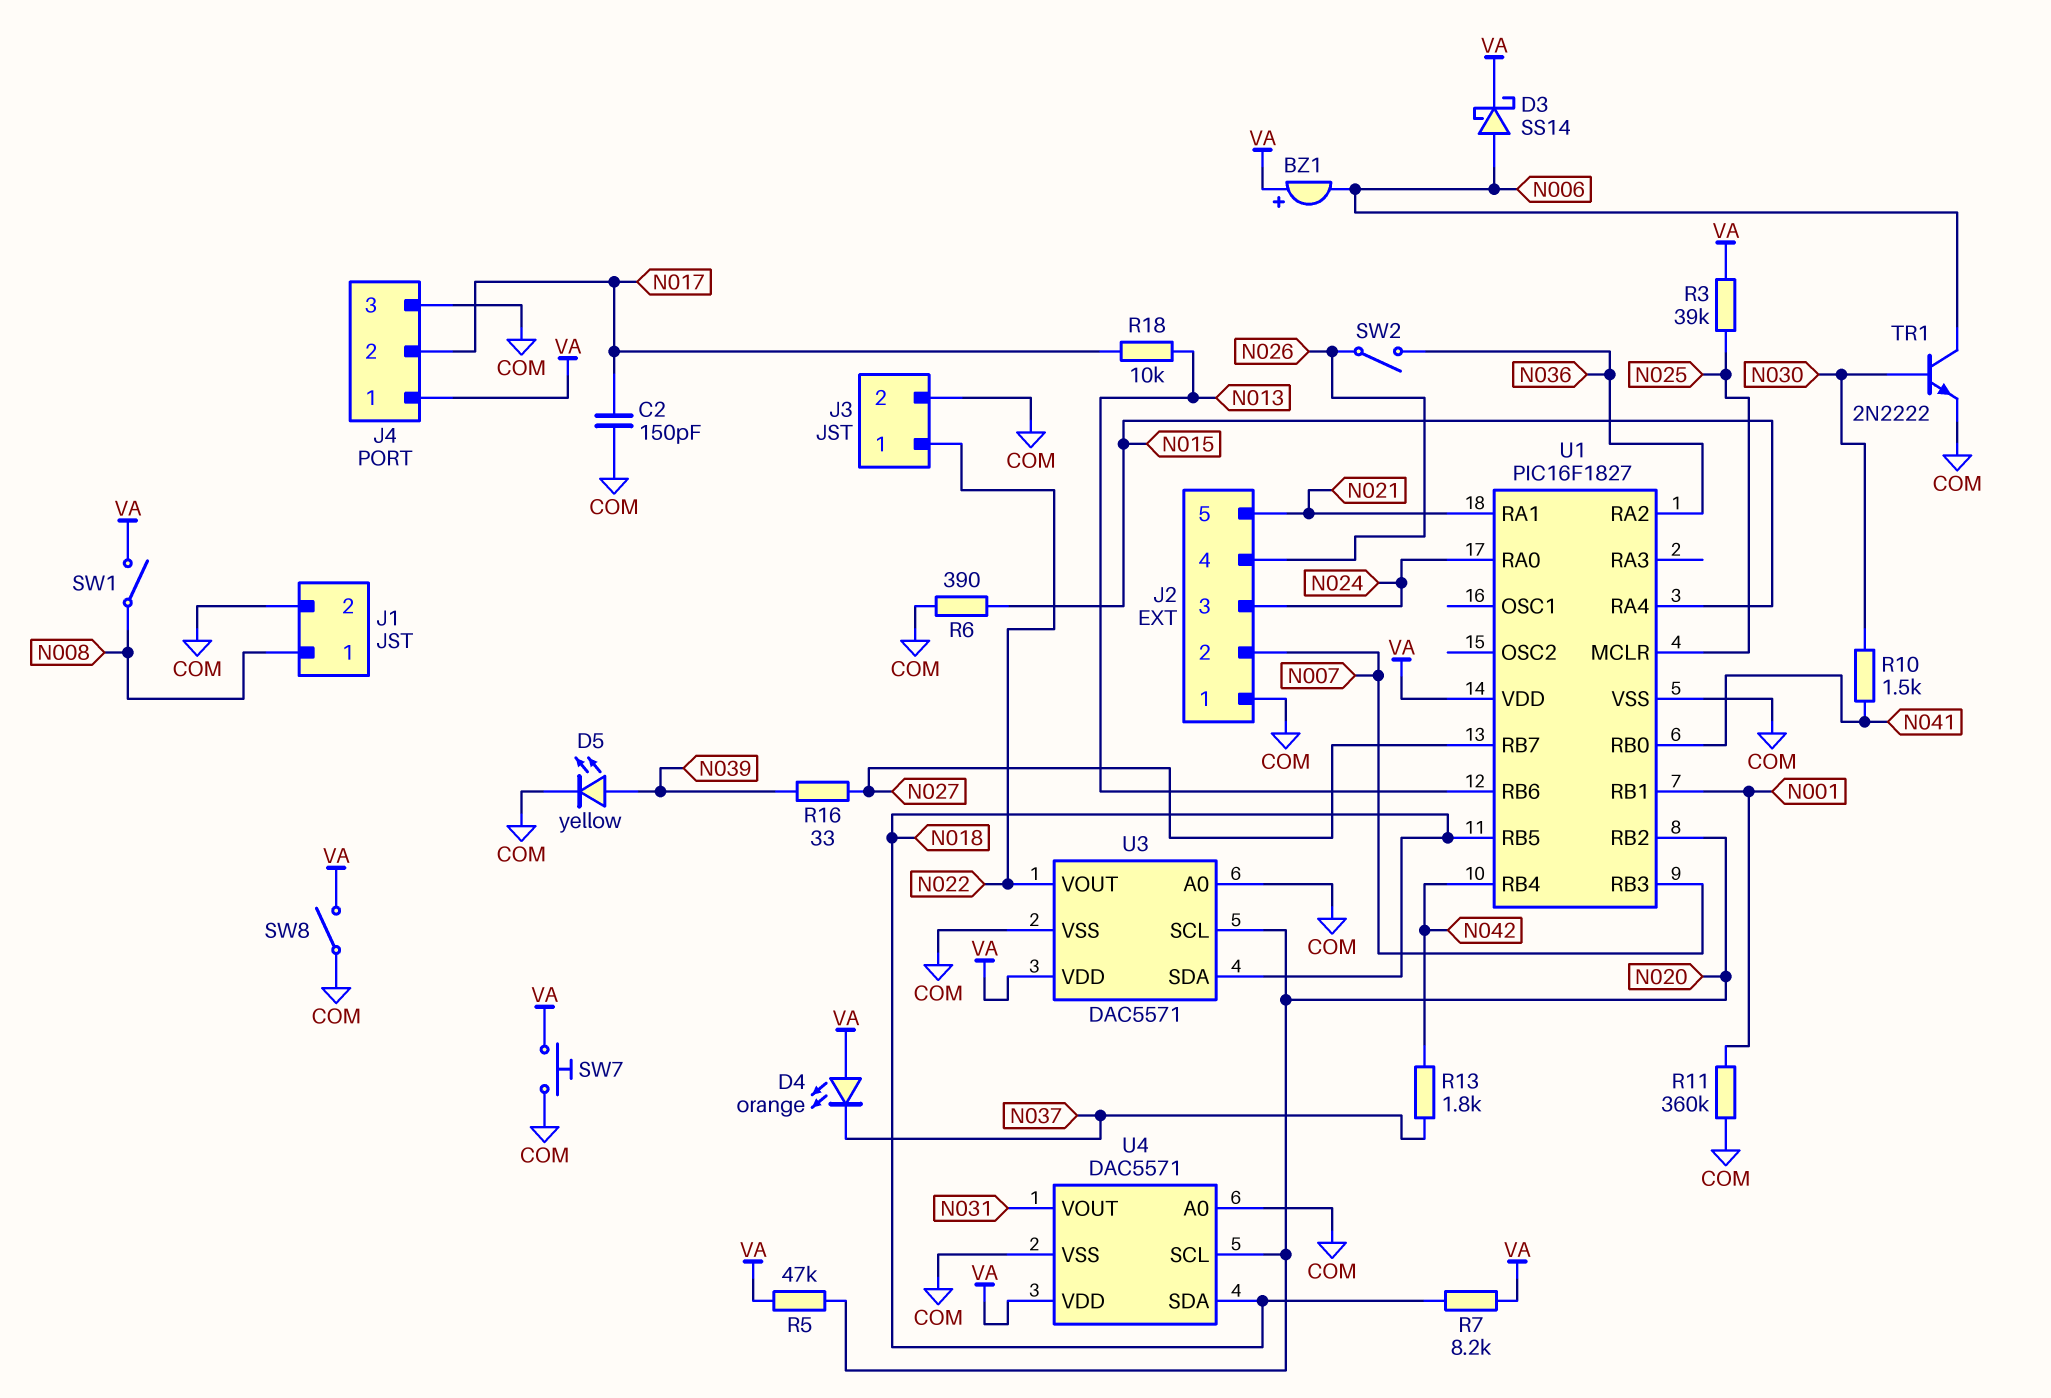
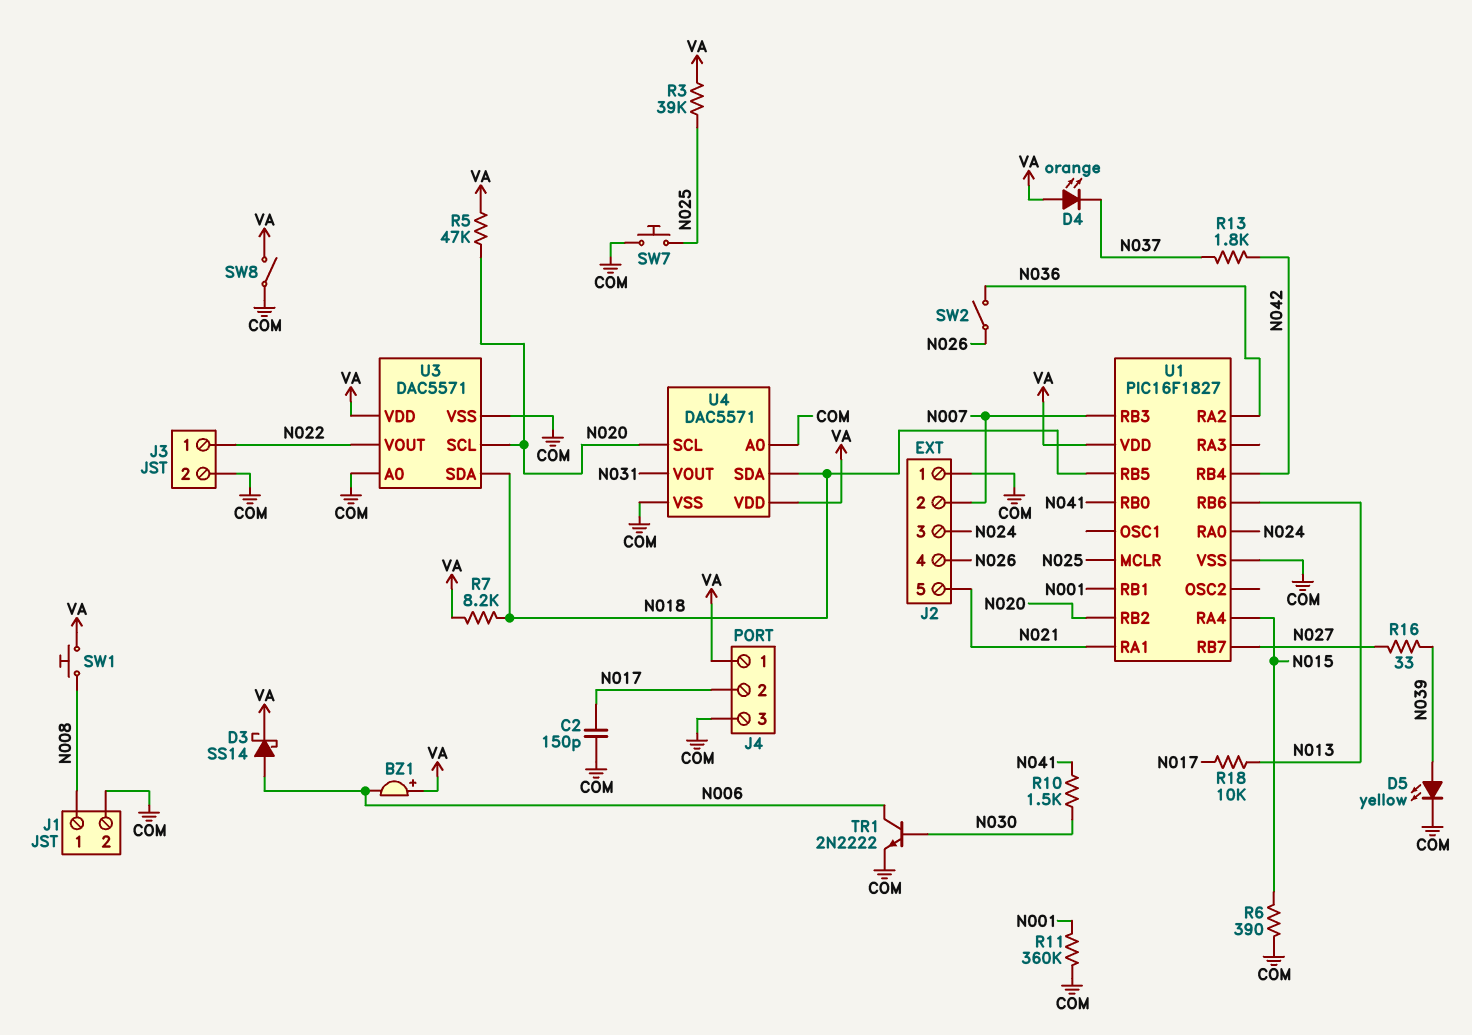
SW1: switch (N008, VA) -> button (N008, VA)
SW7: button (COM, VA) -> button (COM, N025)

